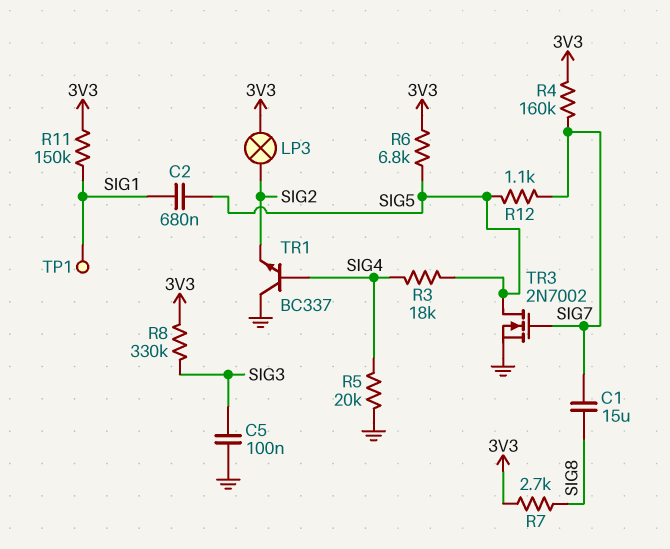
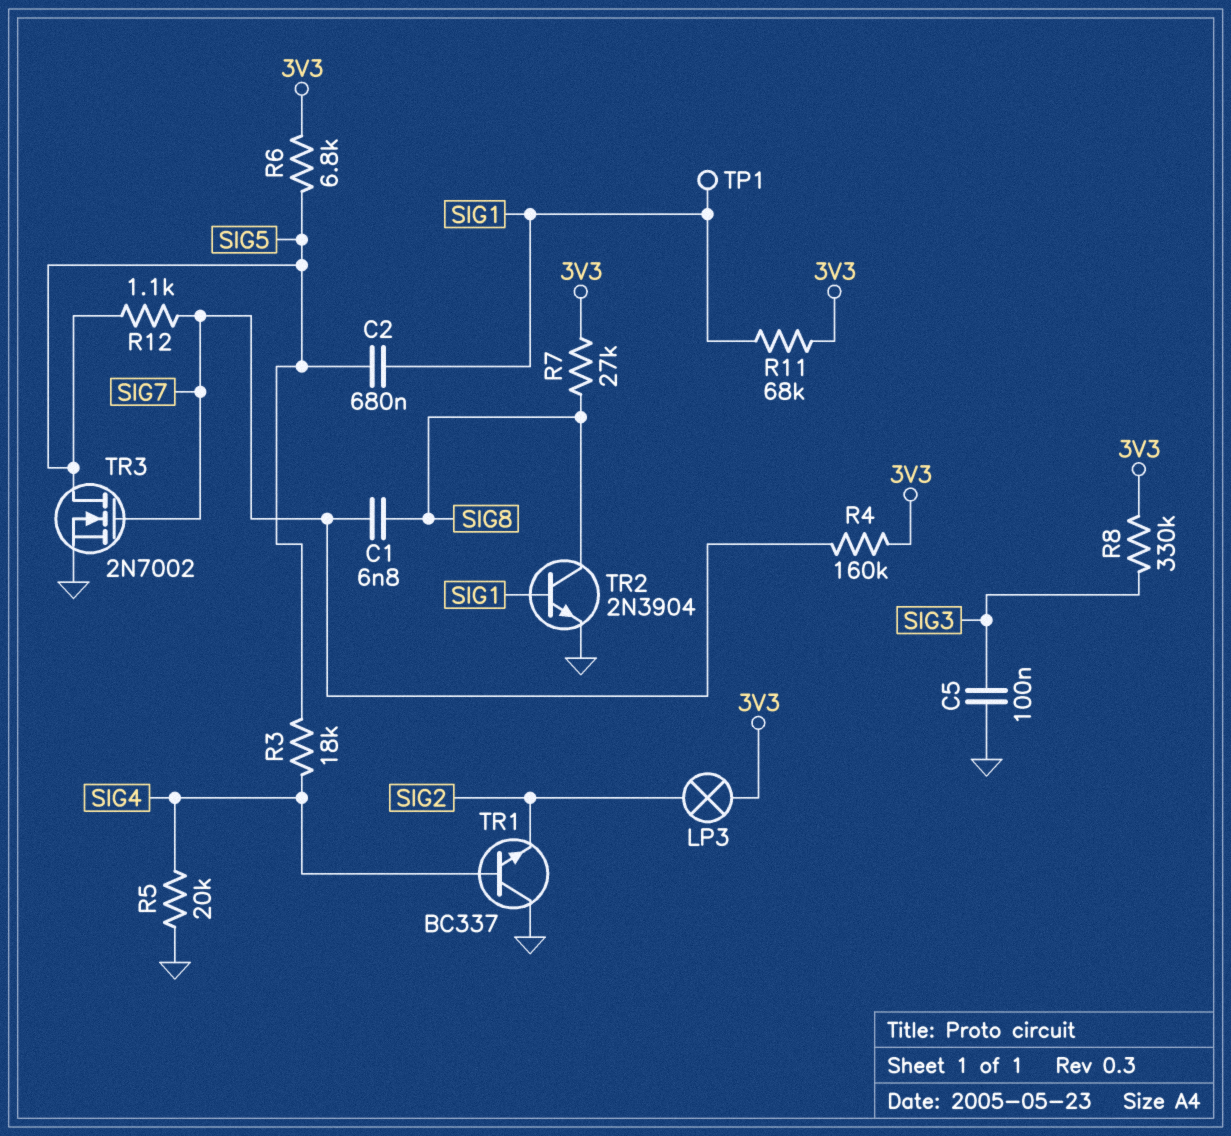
C1: 15uF (SIG7, SIG8) -> 6.8nF (SIG7, SIG8)
R7: 2.7k (3V3, SIG8) -> 27k (3V3, SIG8)
R11: 150k (3V3, SIG1) -> 68k (3V3, SIG1)
TR2: none -> NPN 2N3904 (B SIG1, C SIG8, E GND)

